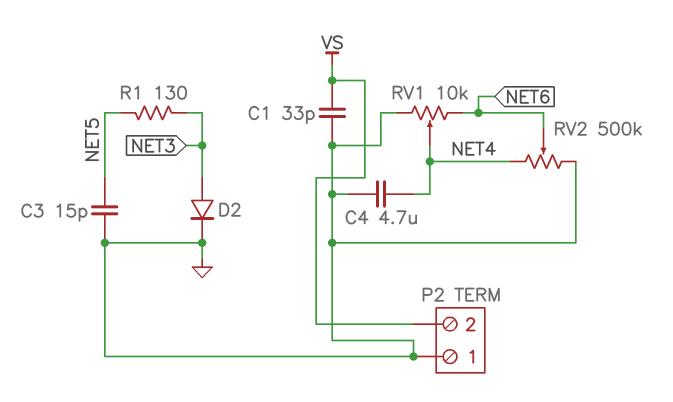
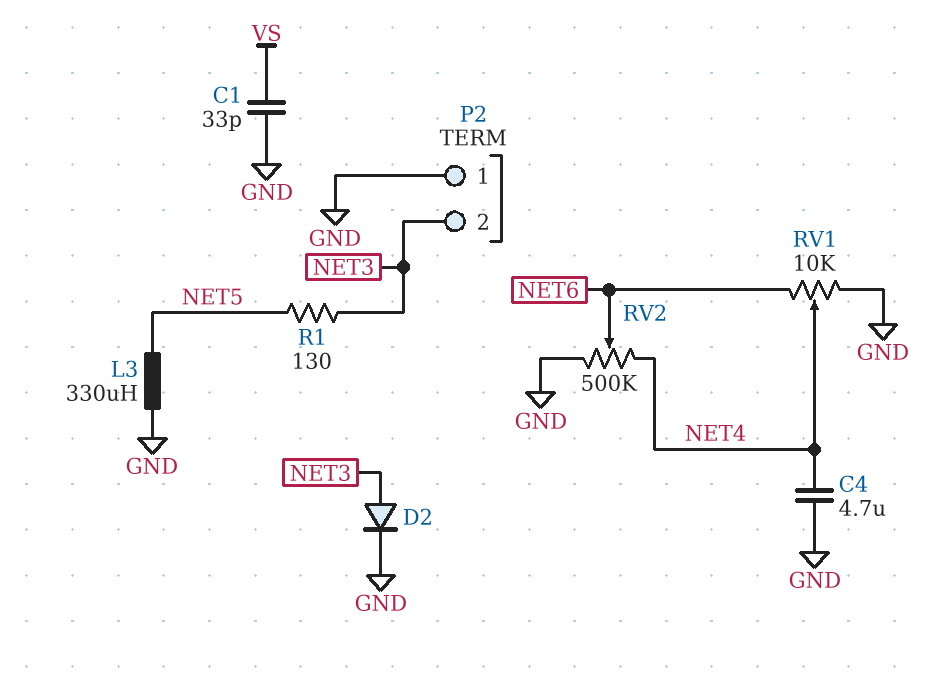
C3: 15pF (GND, NET5) -> none
L3: none -> 330uH (GND, NET5)
P2 pin 2: VS -> NET3

